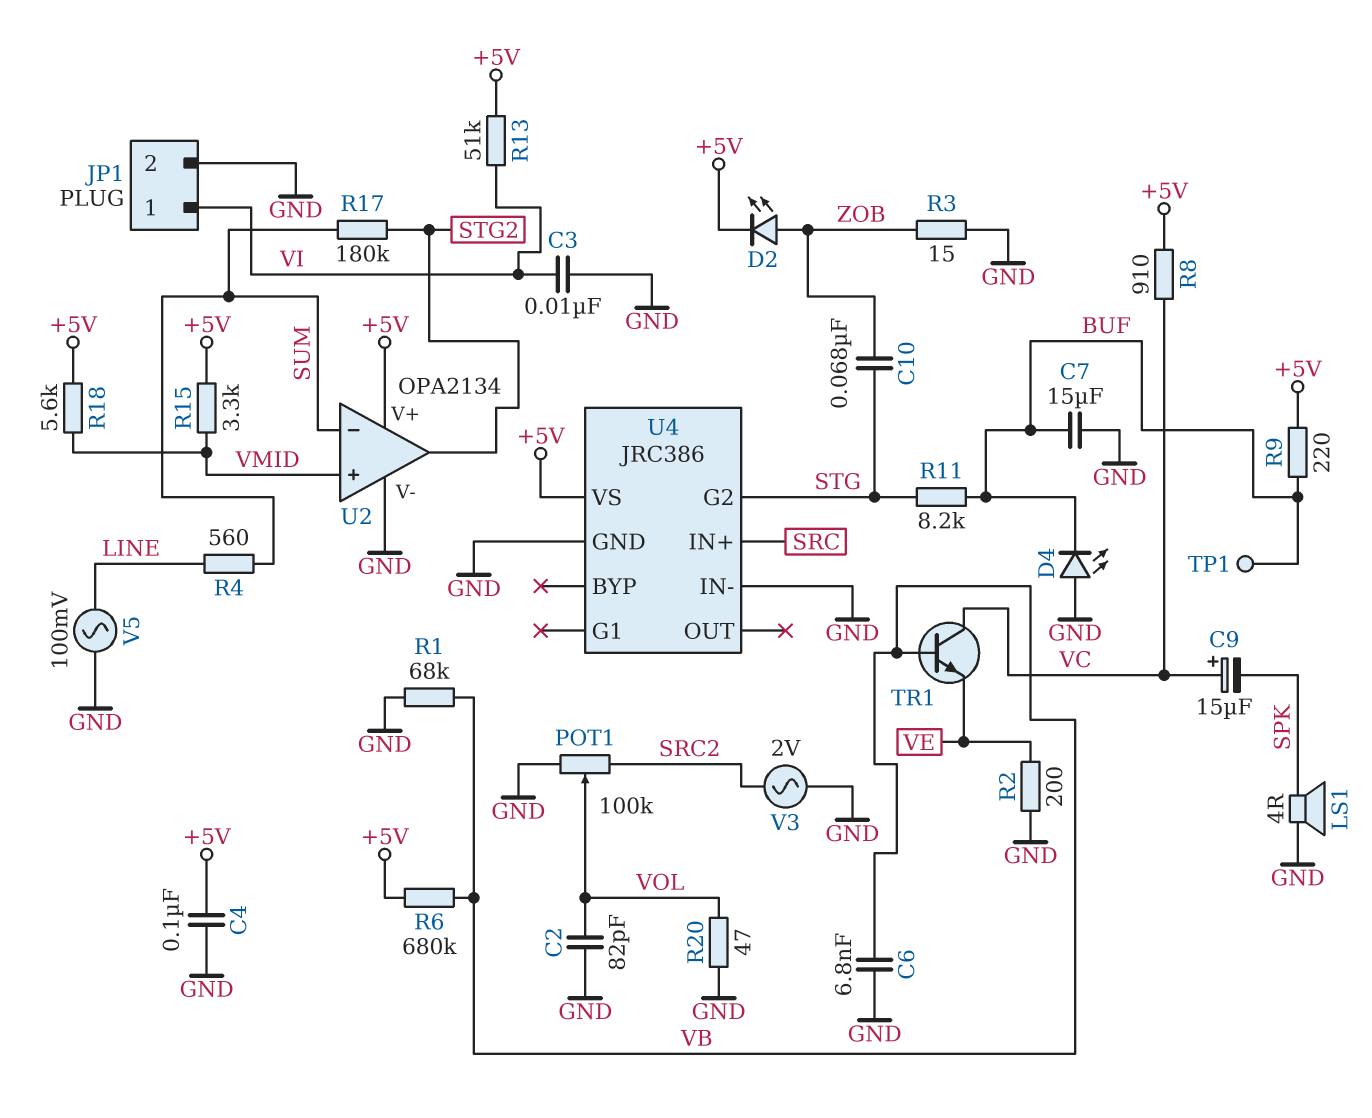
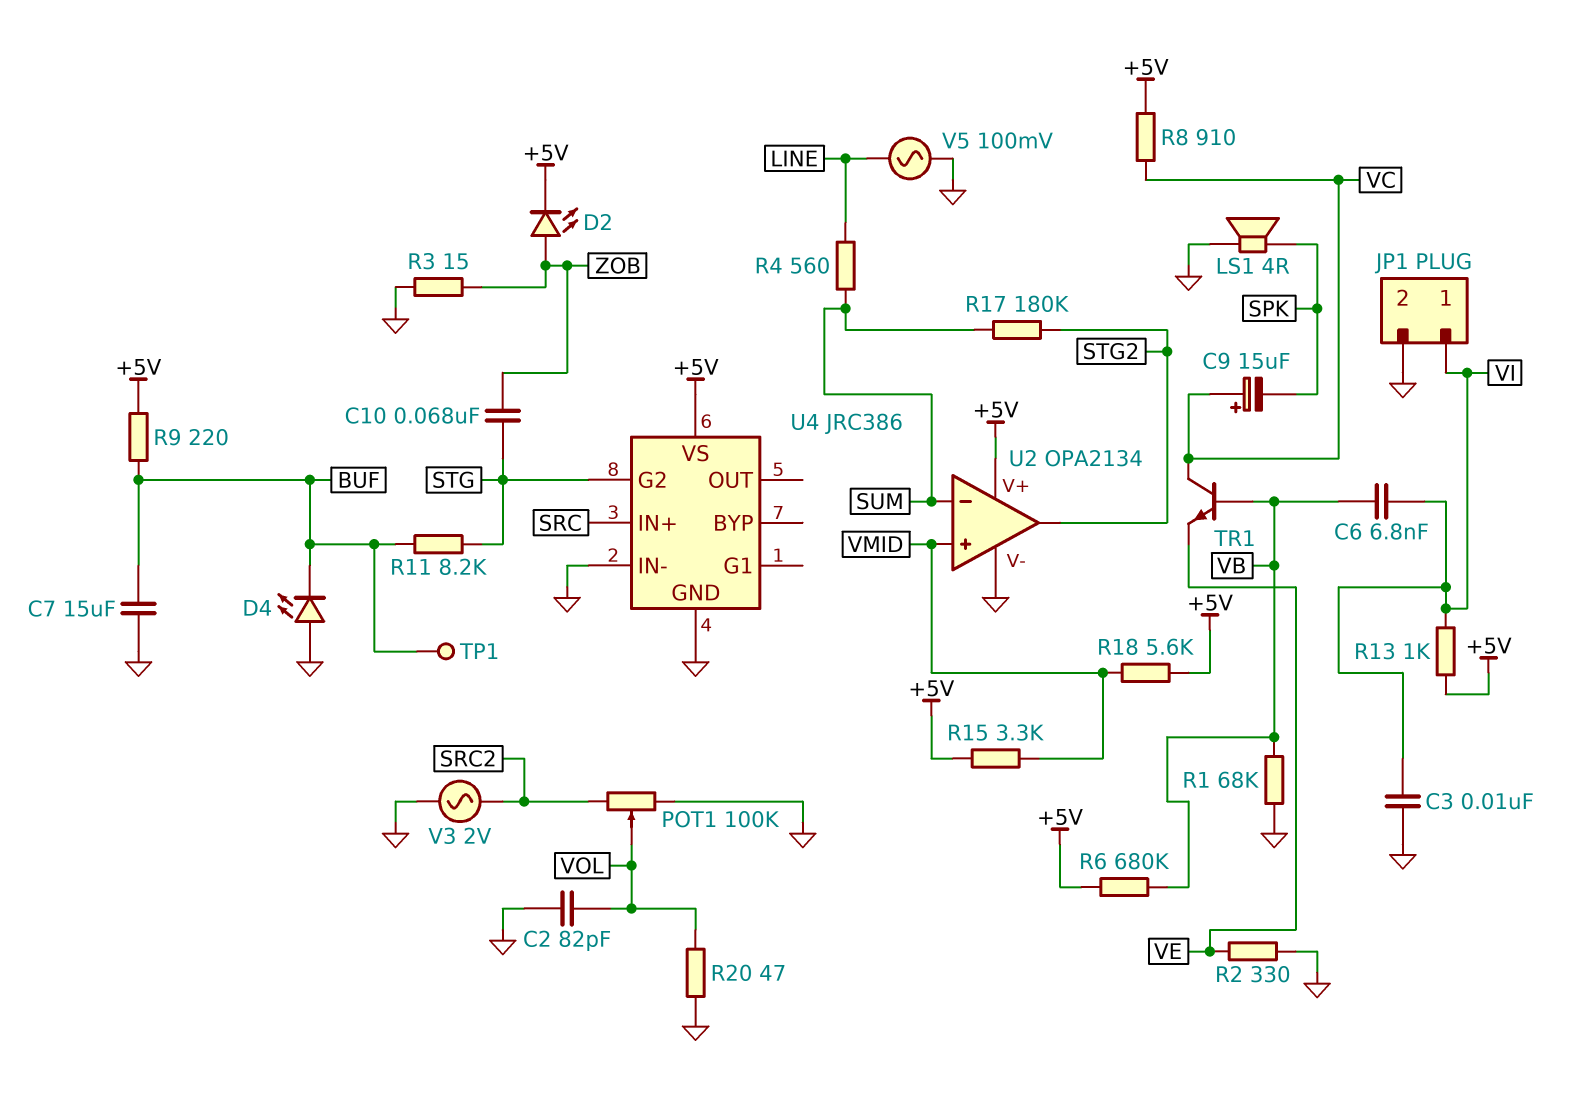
C4: 100nF (+5V, GND) -> none
C6: 6.8nF (GND, VB) -> 6.8nF (VB, VI)
R2: 200 (GND, VE) -> 330 (GND, VE)
R13: 51k (+5V, VI) -> 1k (+5V, VI)

